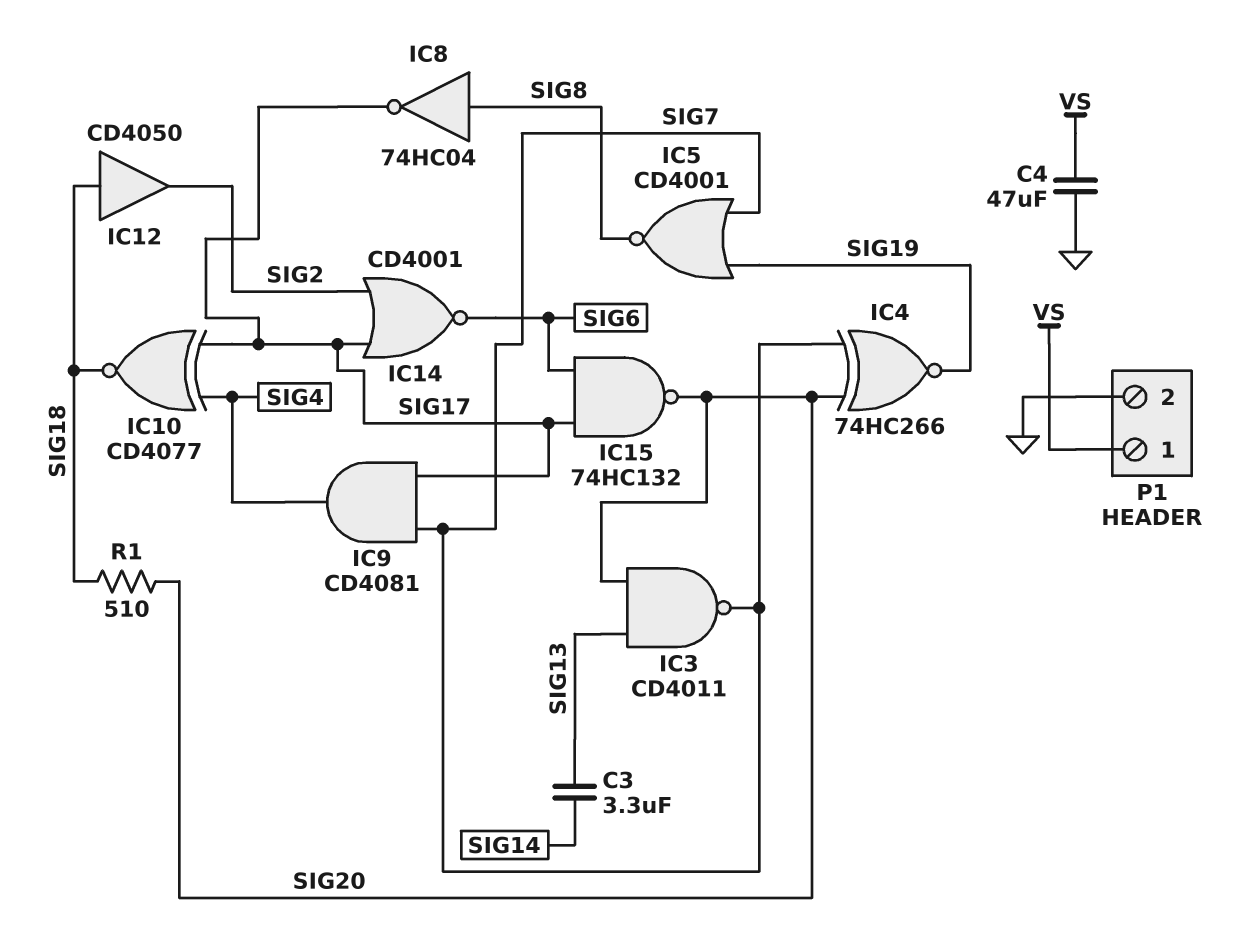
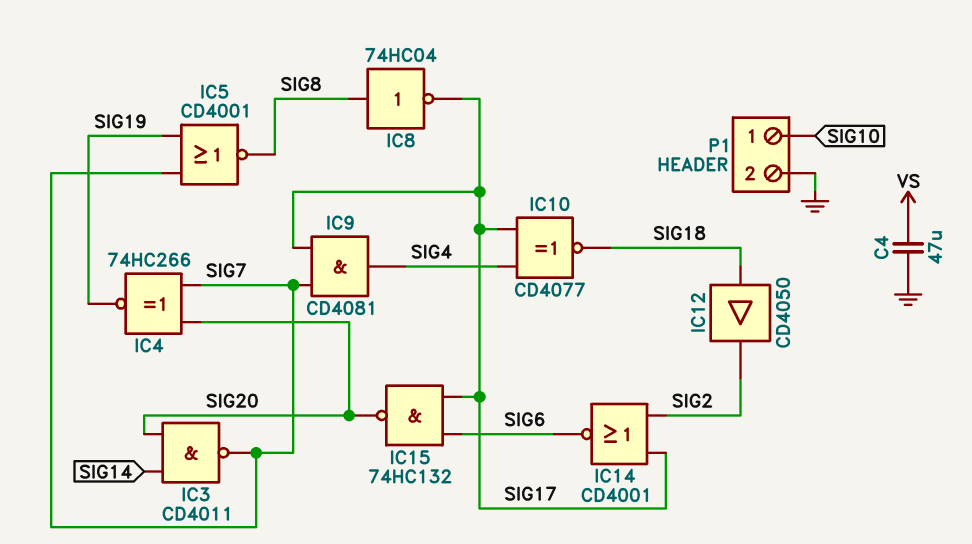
C3: 3.3uF (SIG13, SIG14) -> none
IC3: NAND CD4011 (in SIG13, in SIG20, out SIG7) -> NAND CD4011 (in SIG14, in SIG20, out SIG7)
P1 pin 1: VS -> SIG10
R1: 510 (SIG18, SIG20) -> none

